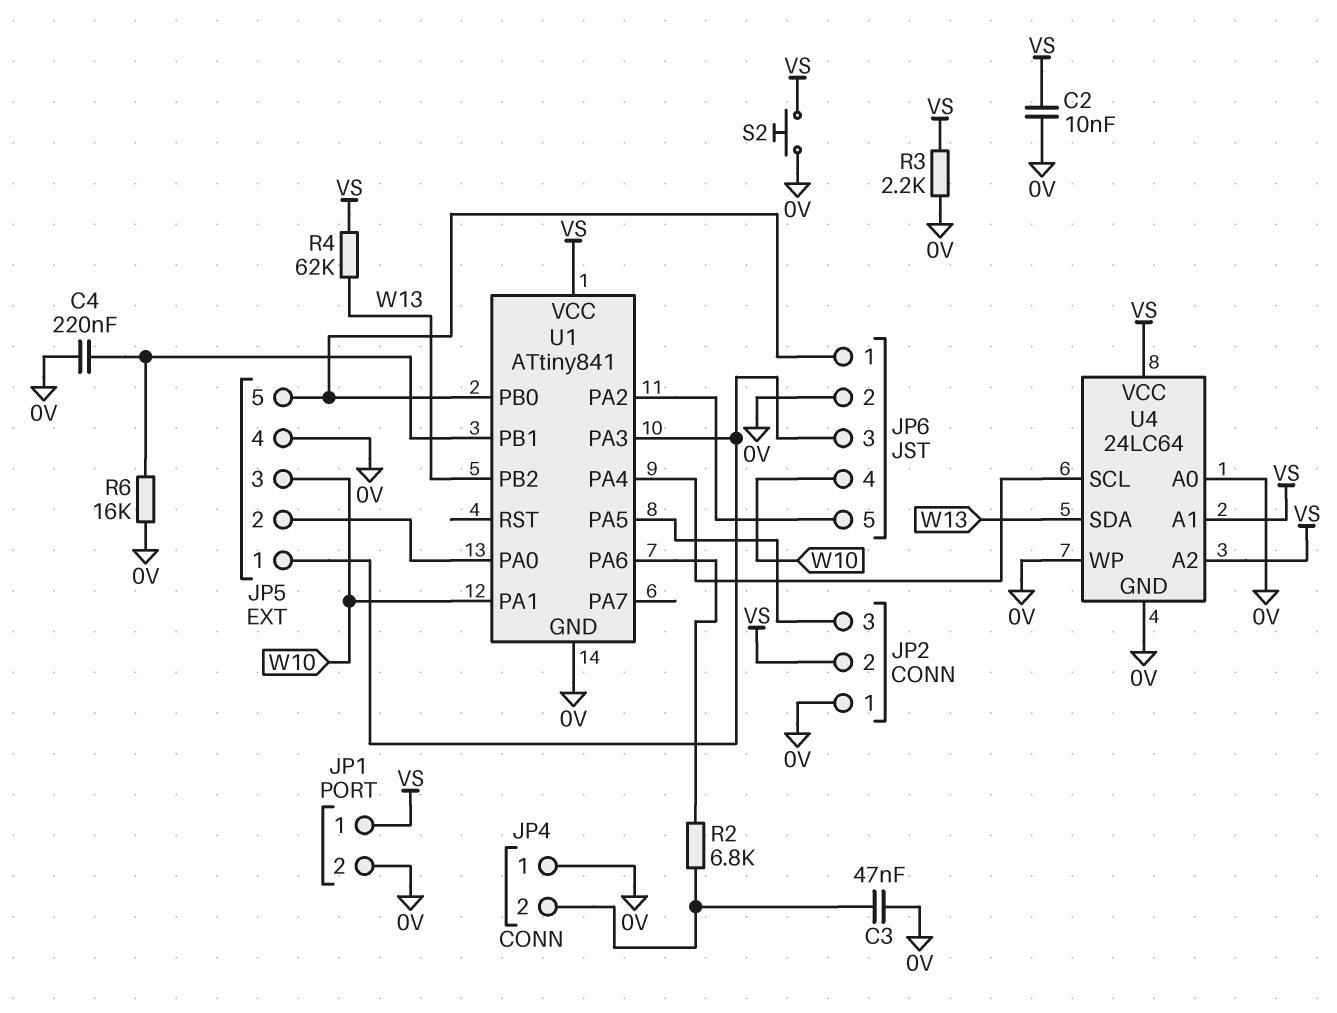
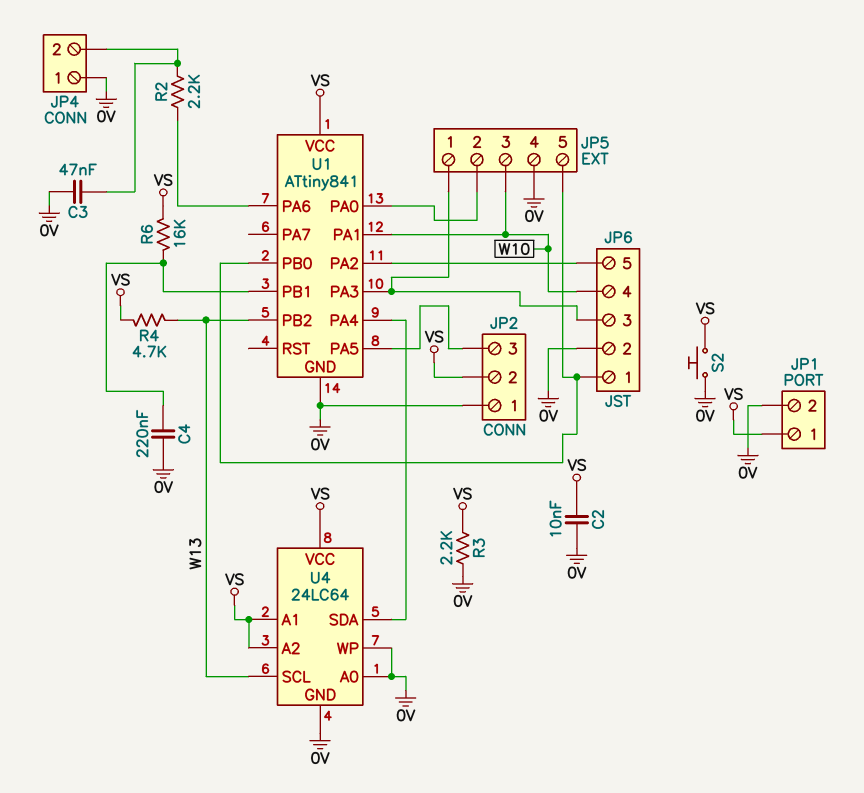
R2: 6.8k (JP4/2, U1/PA6) -> 2.2k (JP4/2, U1/PA6)
R4: 62k (VS, W13) -> 4.7k (VS, W13)
R6: 16k (0V, U1/PB1) -> 16k (U1/PB1, VS)
U4 pin SCL: U1/PA4 -> W13
U4 pin SDA: W13 -> U1/PA4

